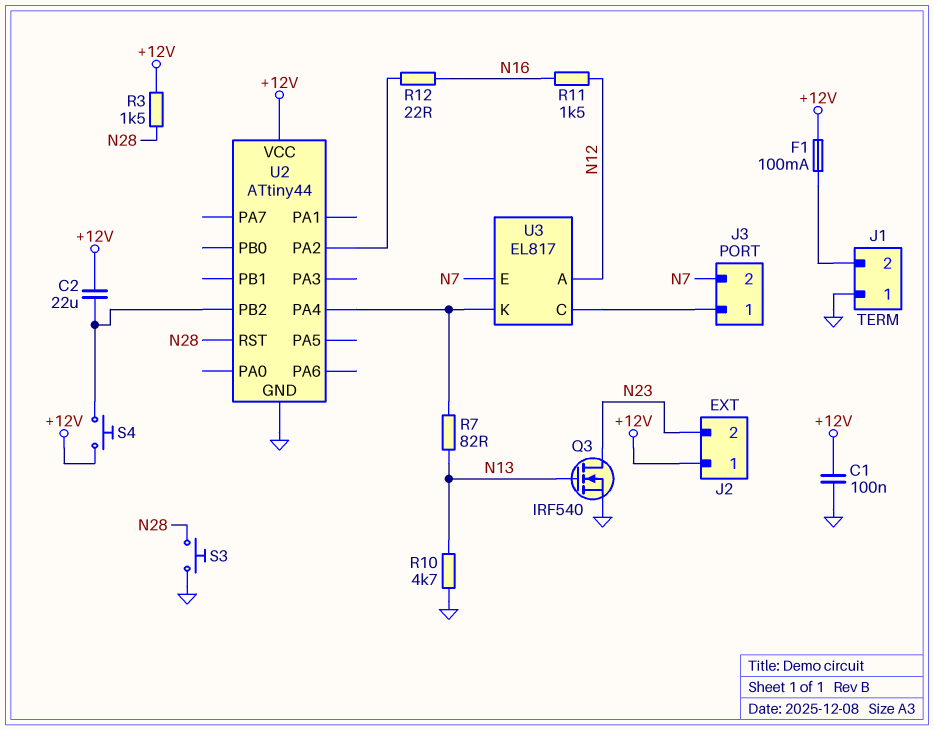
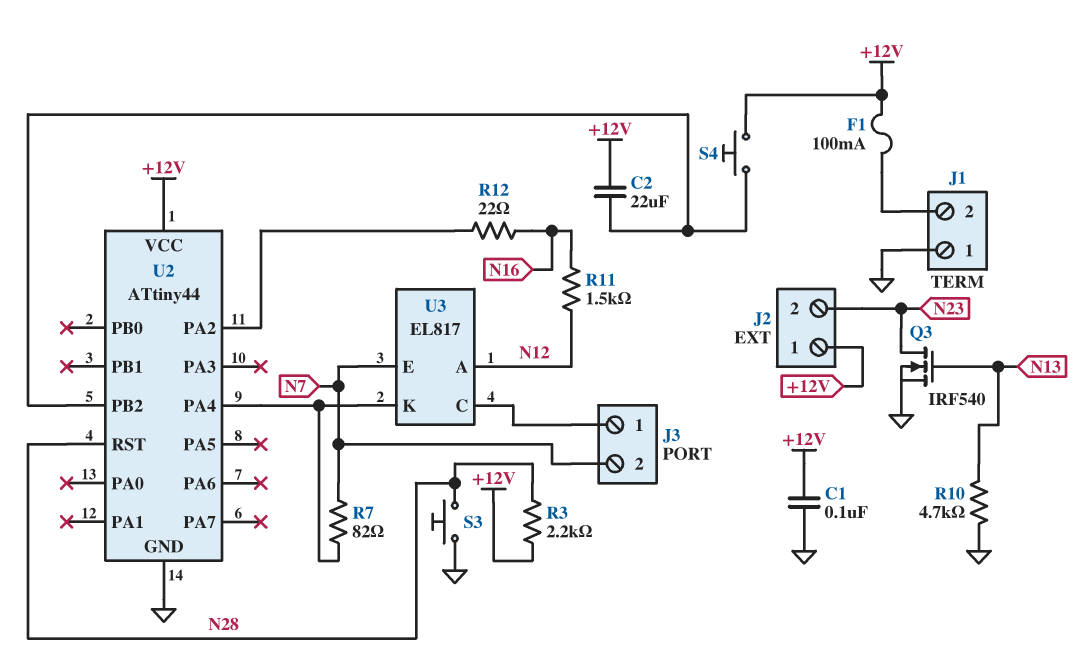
R3: 1.5k (+12V, N28) -> 2.2k (+12V, N28)
R7: 82 (N13, U2/PA4) -> 82 (N7, U2/PA4)

